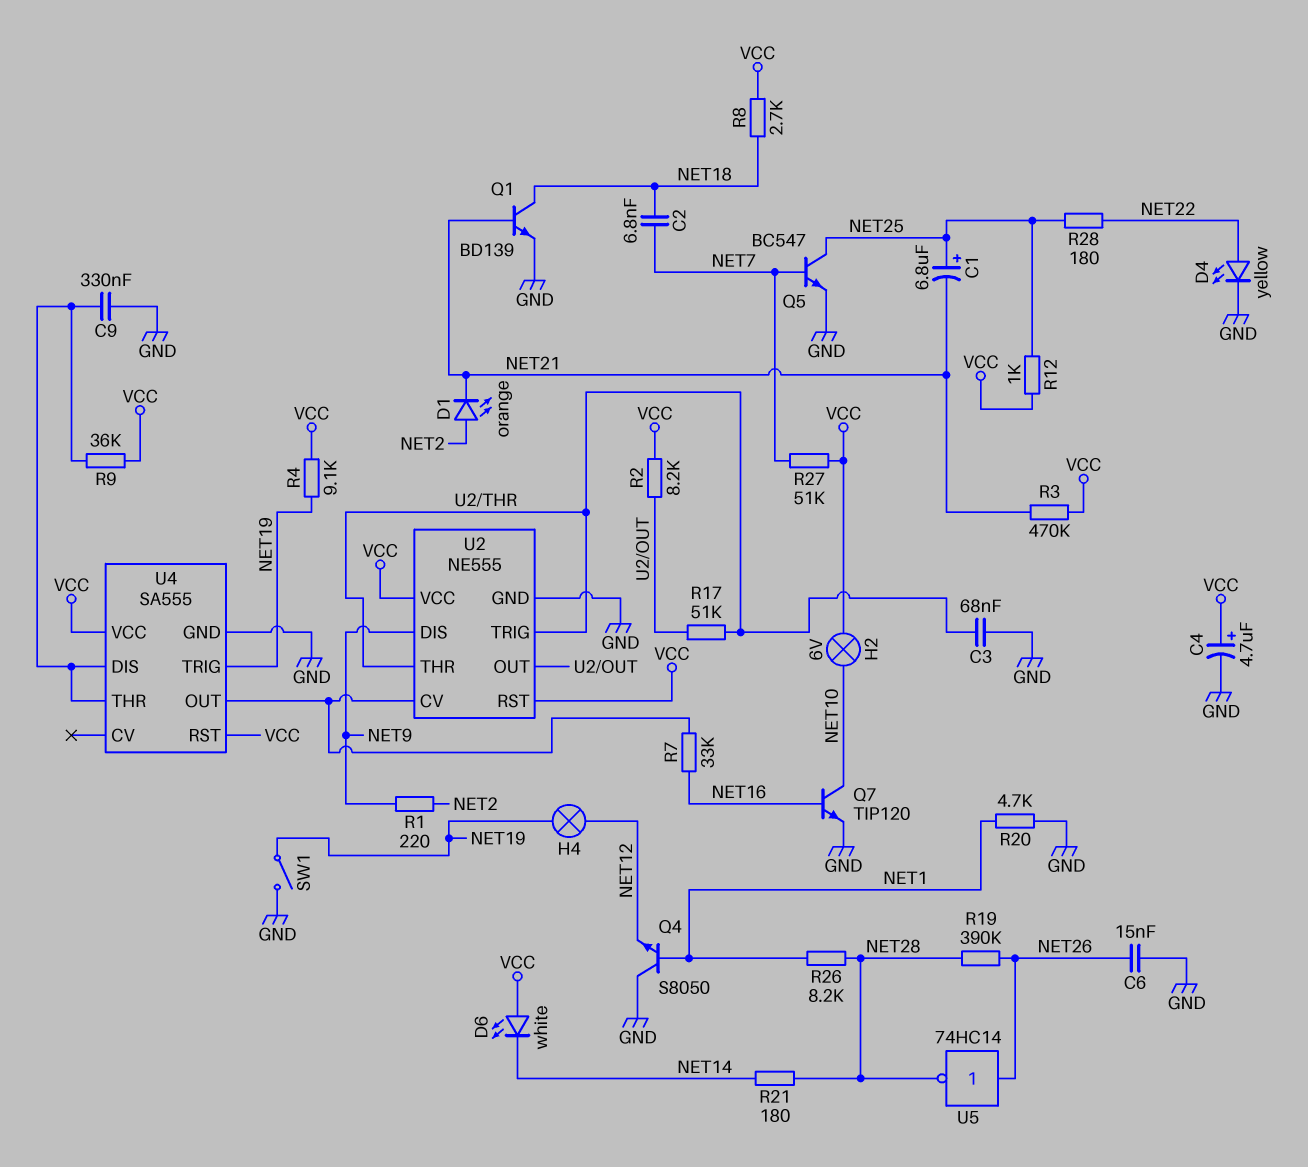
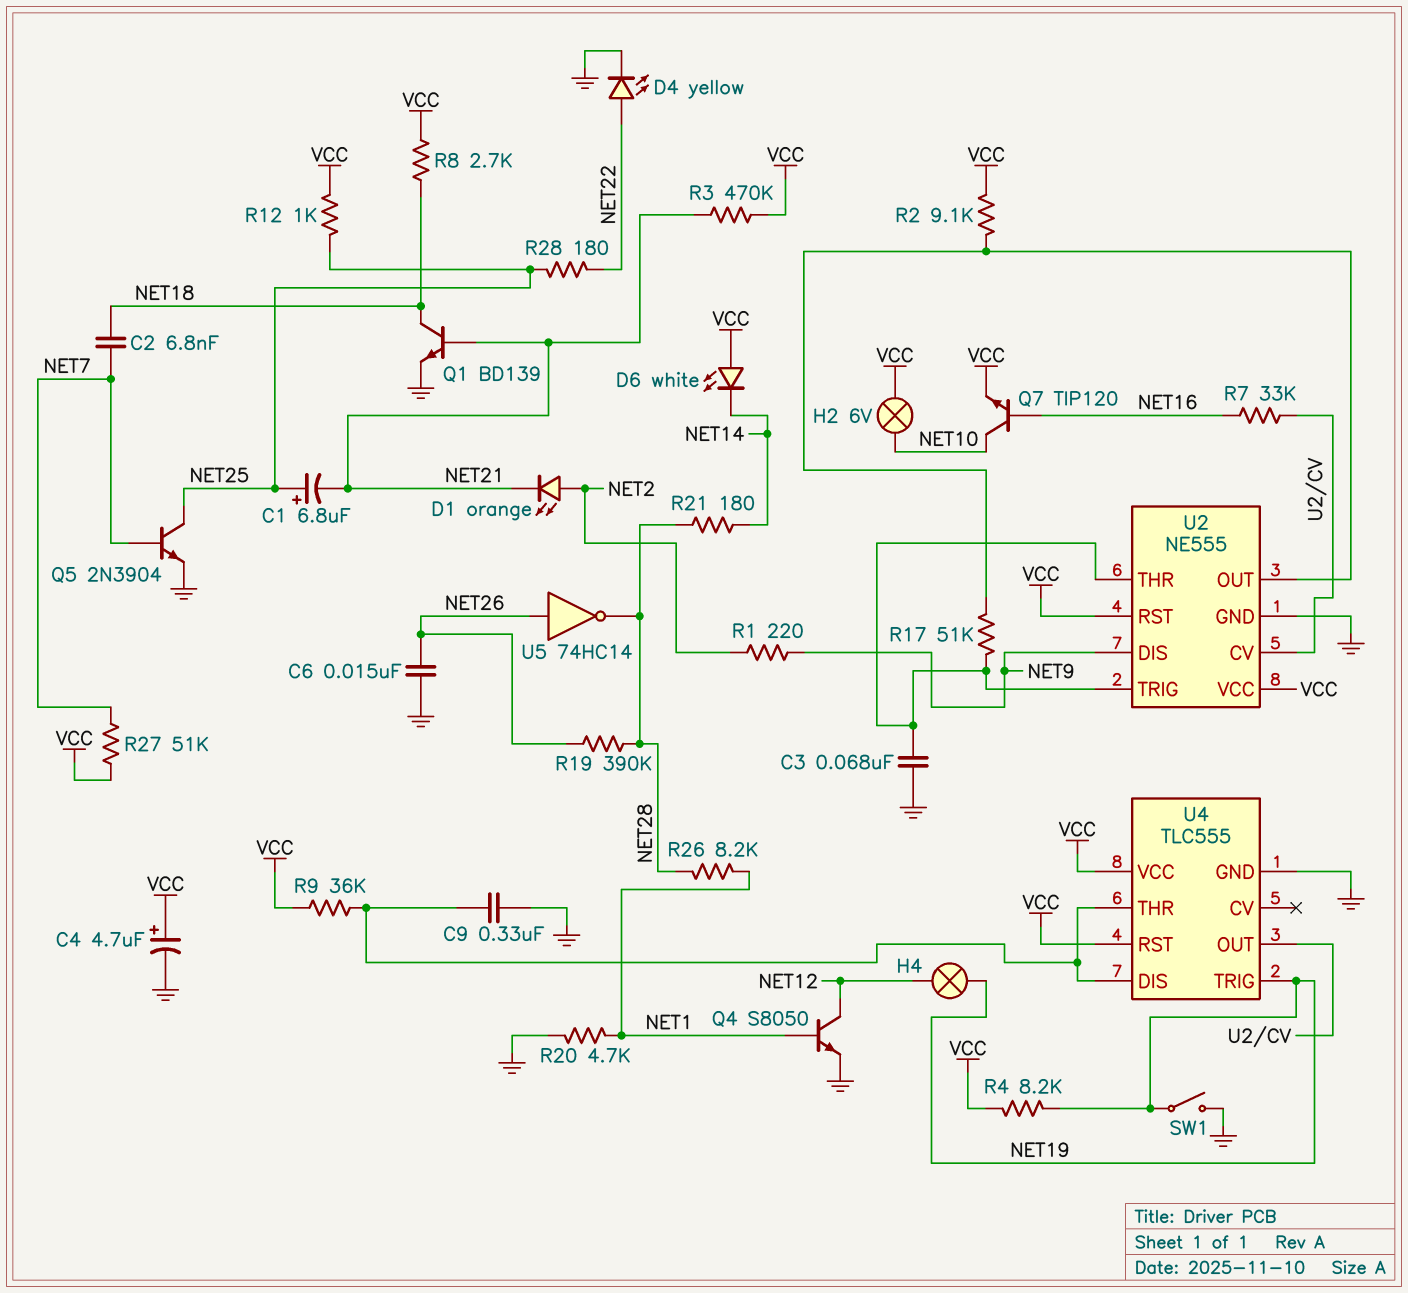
Q4: NPN S8050 (B NET1, C GND, E NET12) -> NPN S8050 (B NET1, C NET12, E GND)
Q5: NPN BC547 (B NET7, C NET25, E GND) -> NPN 2N3904 (B NET7, C NET25, E GND)
Q7: NPN TIP120 (B NET16, C NET10, E GND) -> NPN TIP120 (B NET16, C NET10, E VCC)
R2: 8.2k (U2/OUT, VCC) -> 9.1k (U2/OUT, VCC)
R4: 9.1k (NET19, VCC) -> 8.2k (NET19, VCC)
U4: SA555 -> TLC555

